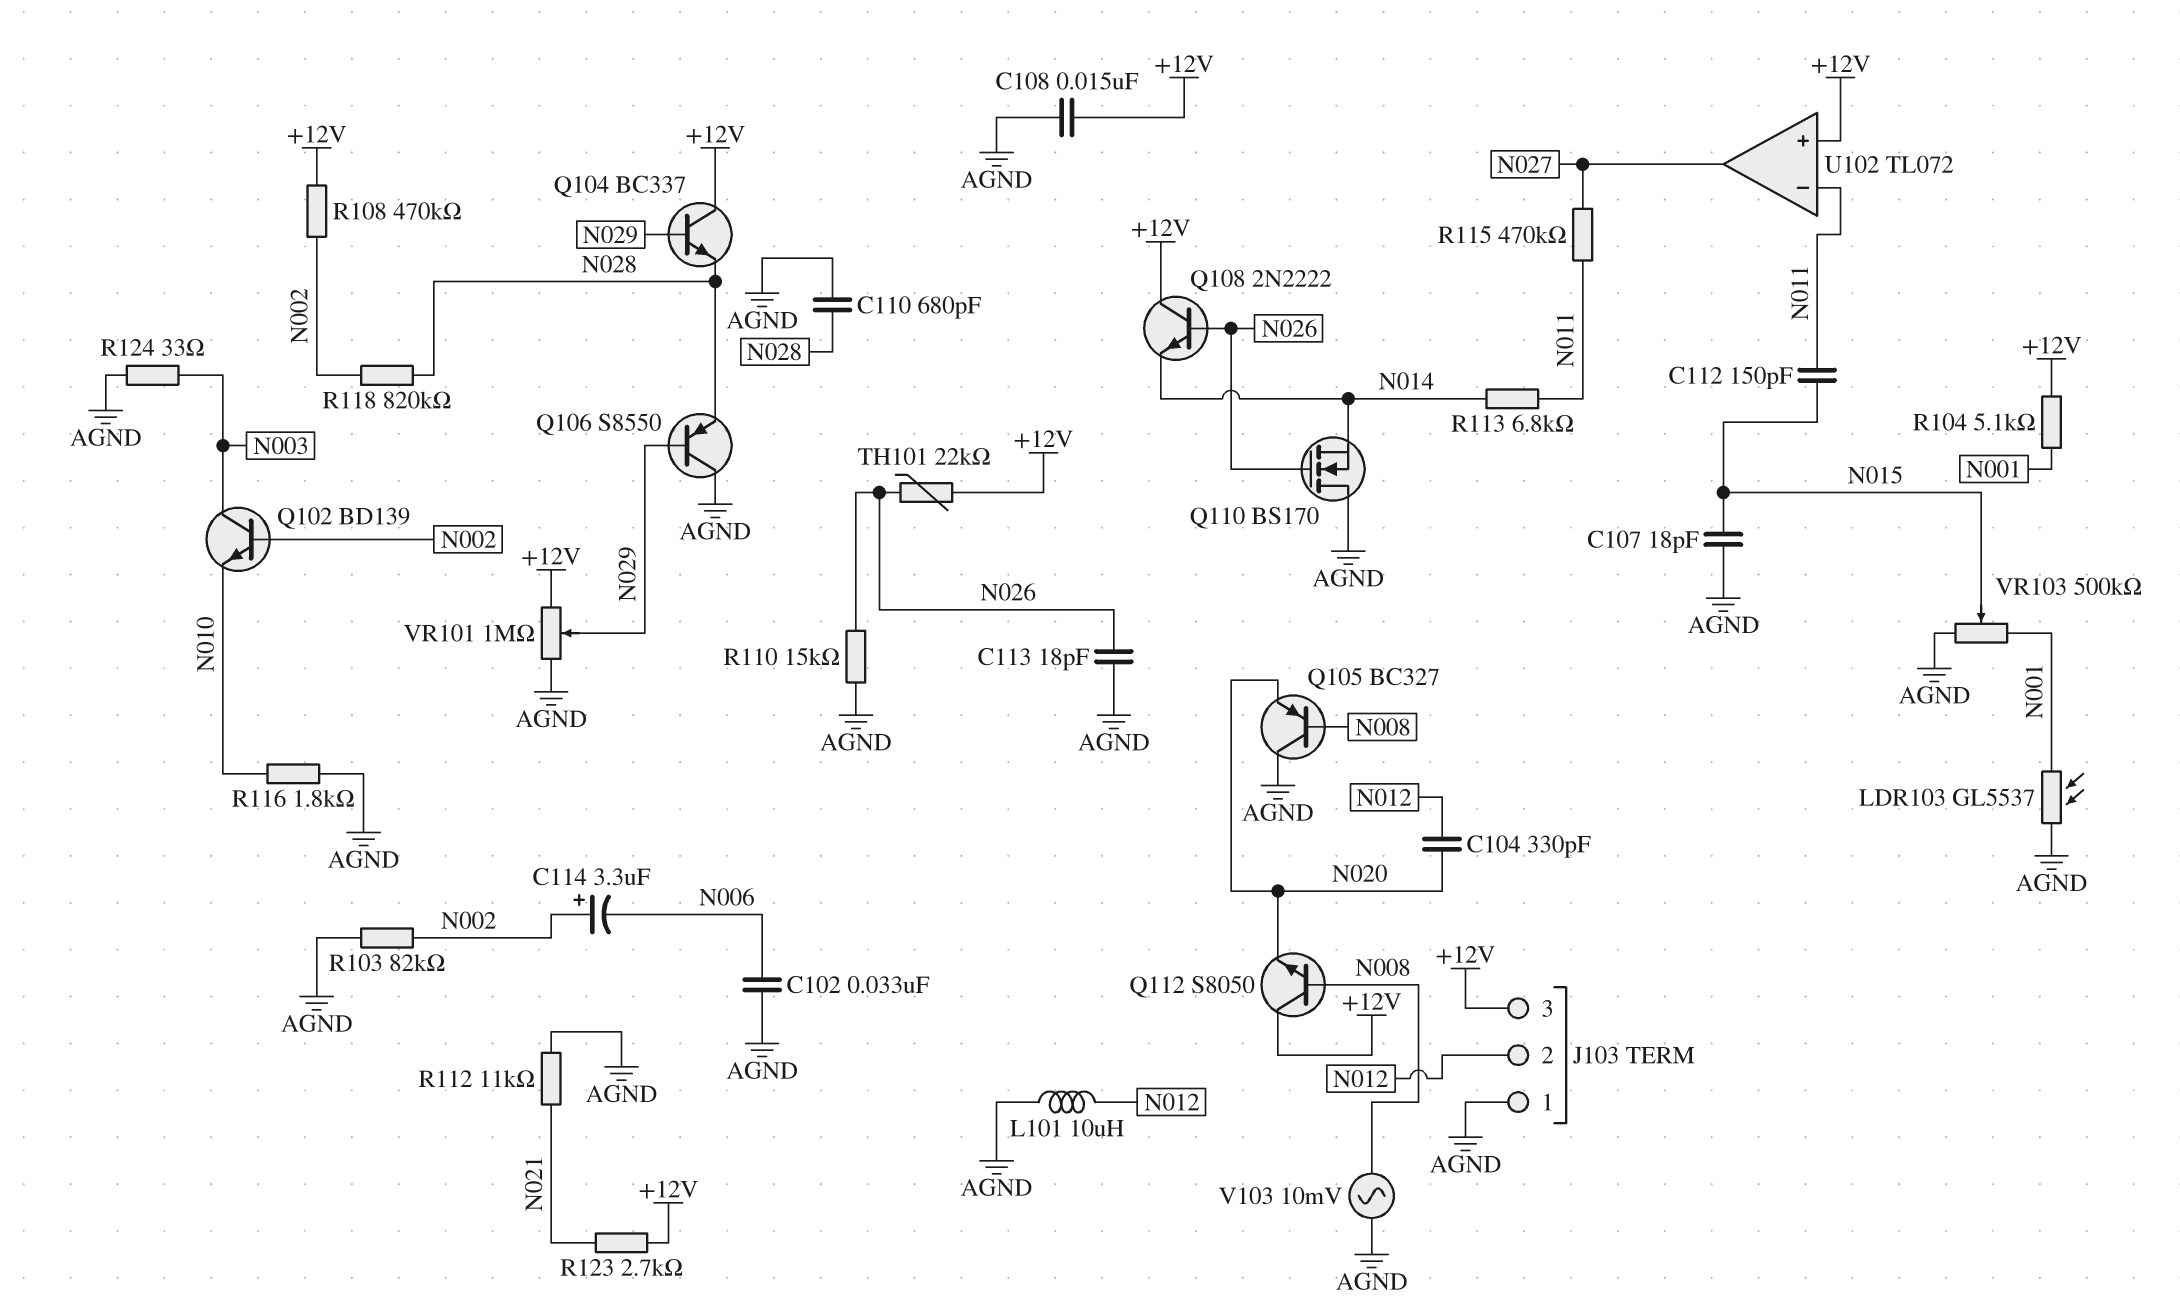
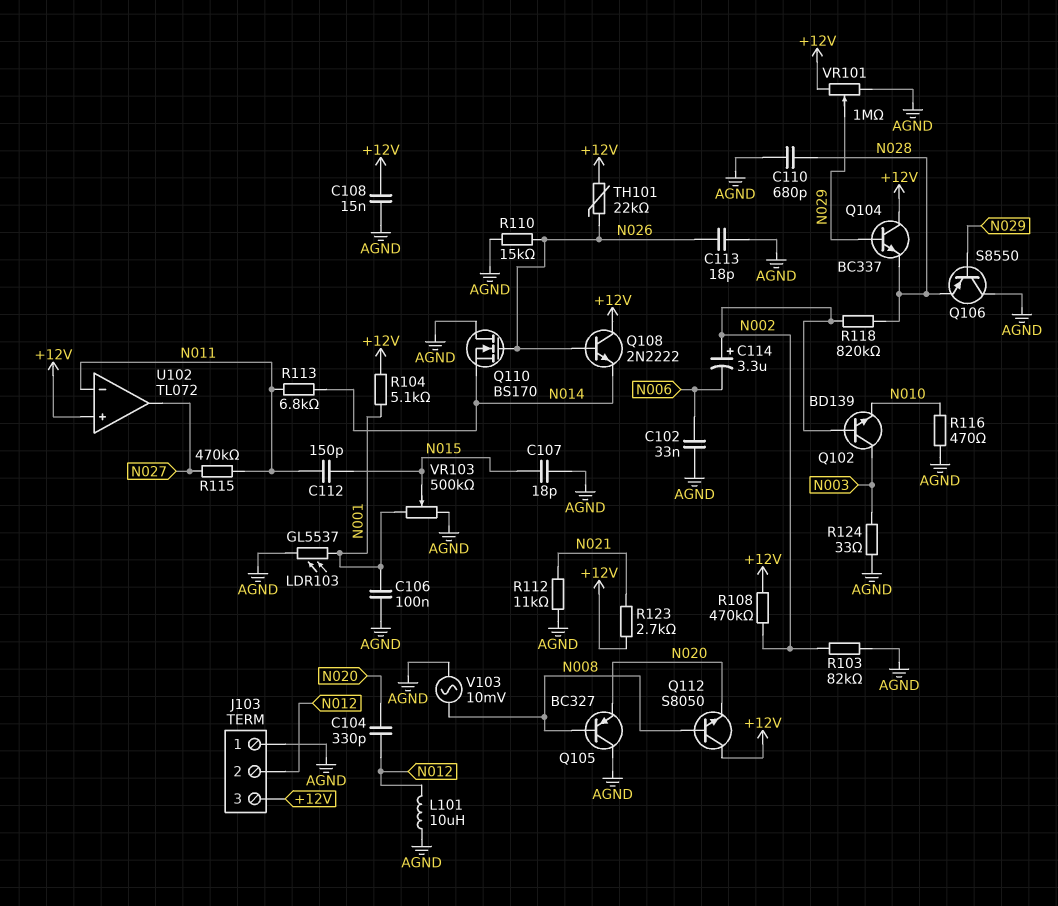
C106: none -> 100nF (AGND, N001)
R116: 1.8k (AGND, N010) -> 470 (AGND, N010)

